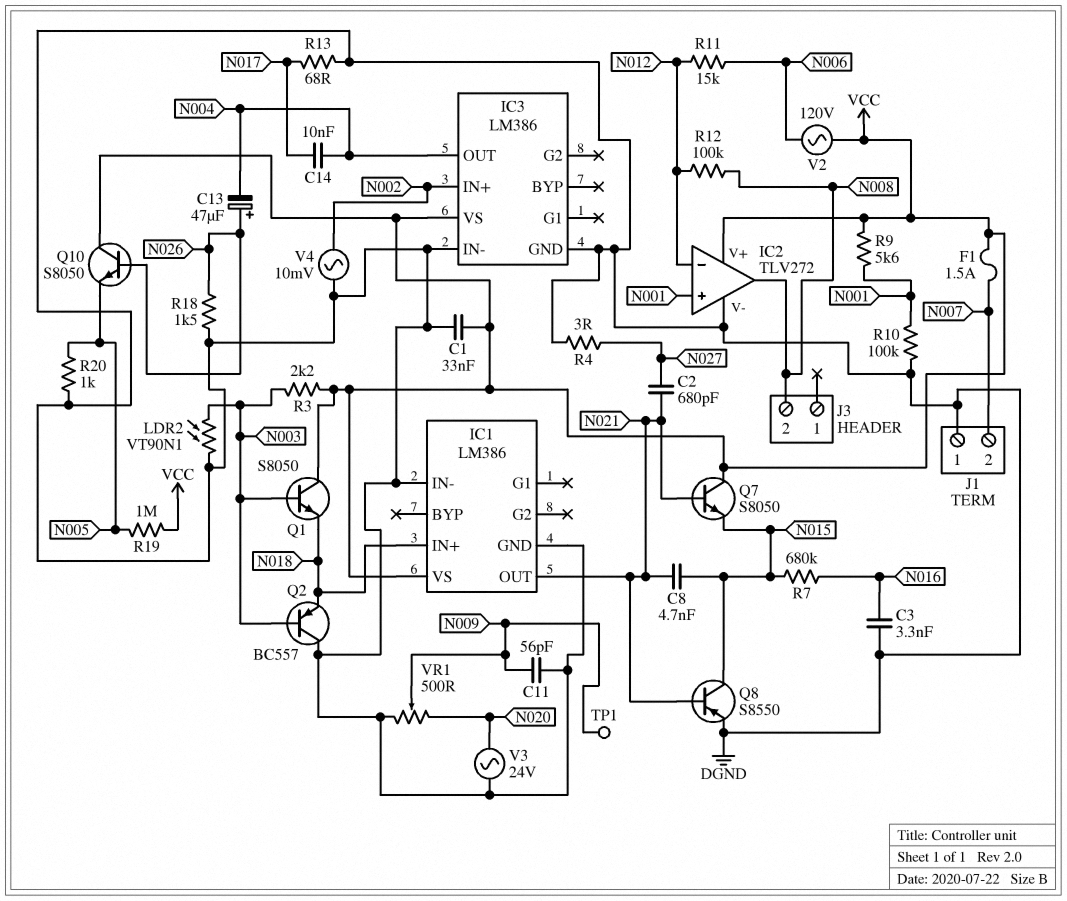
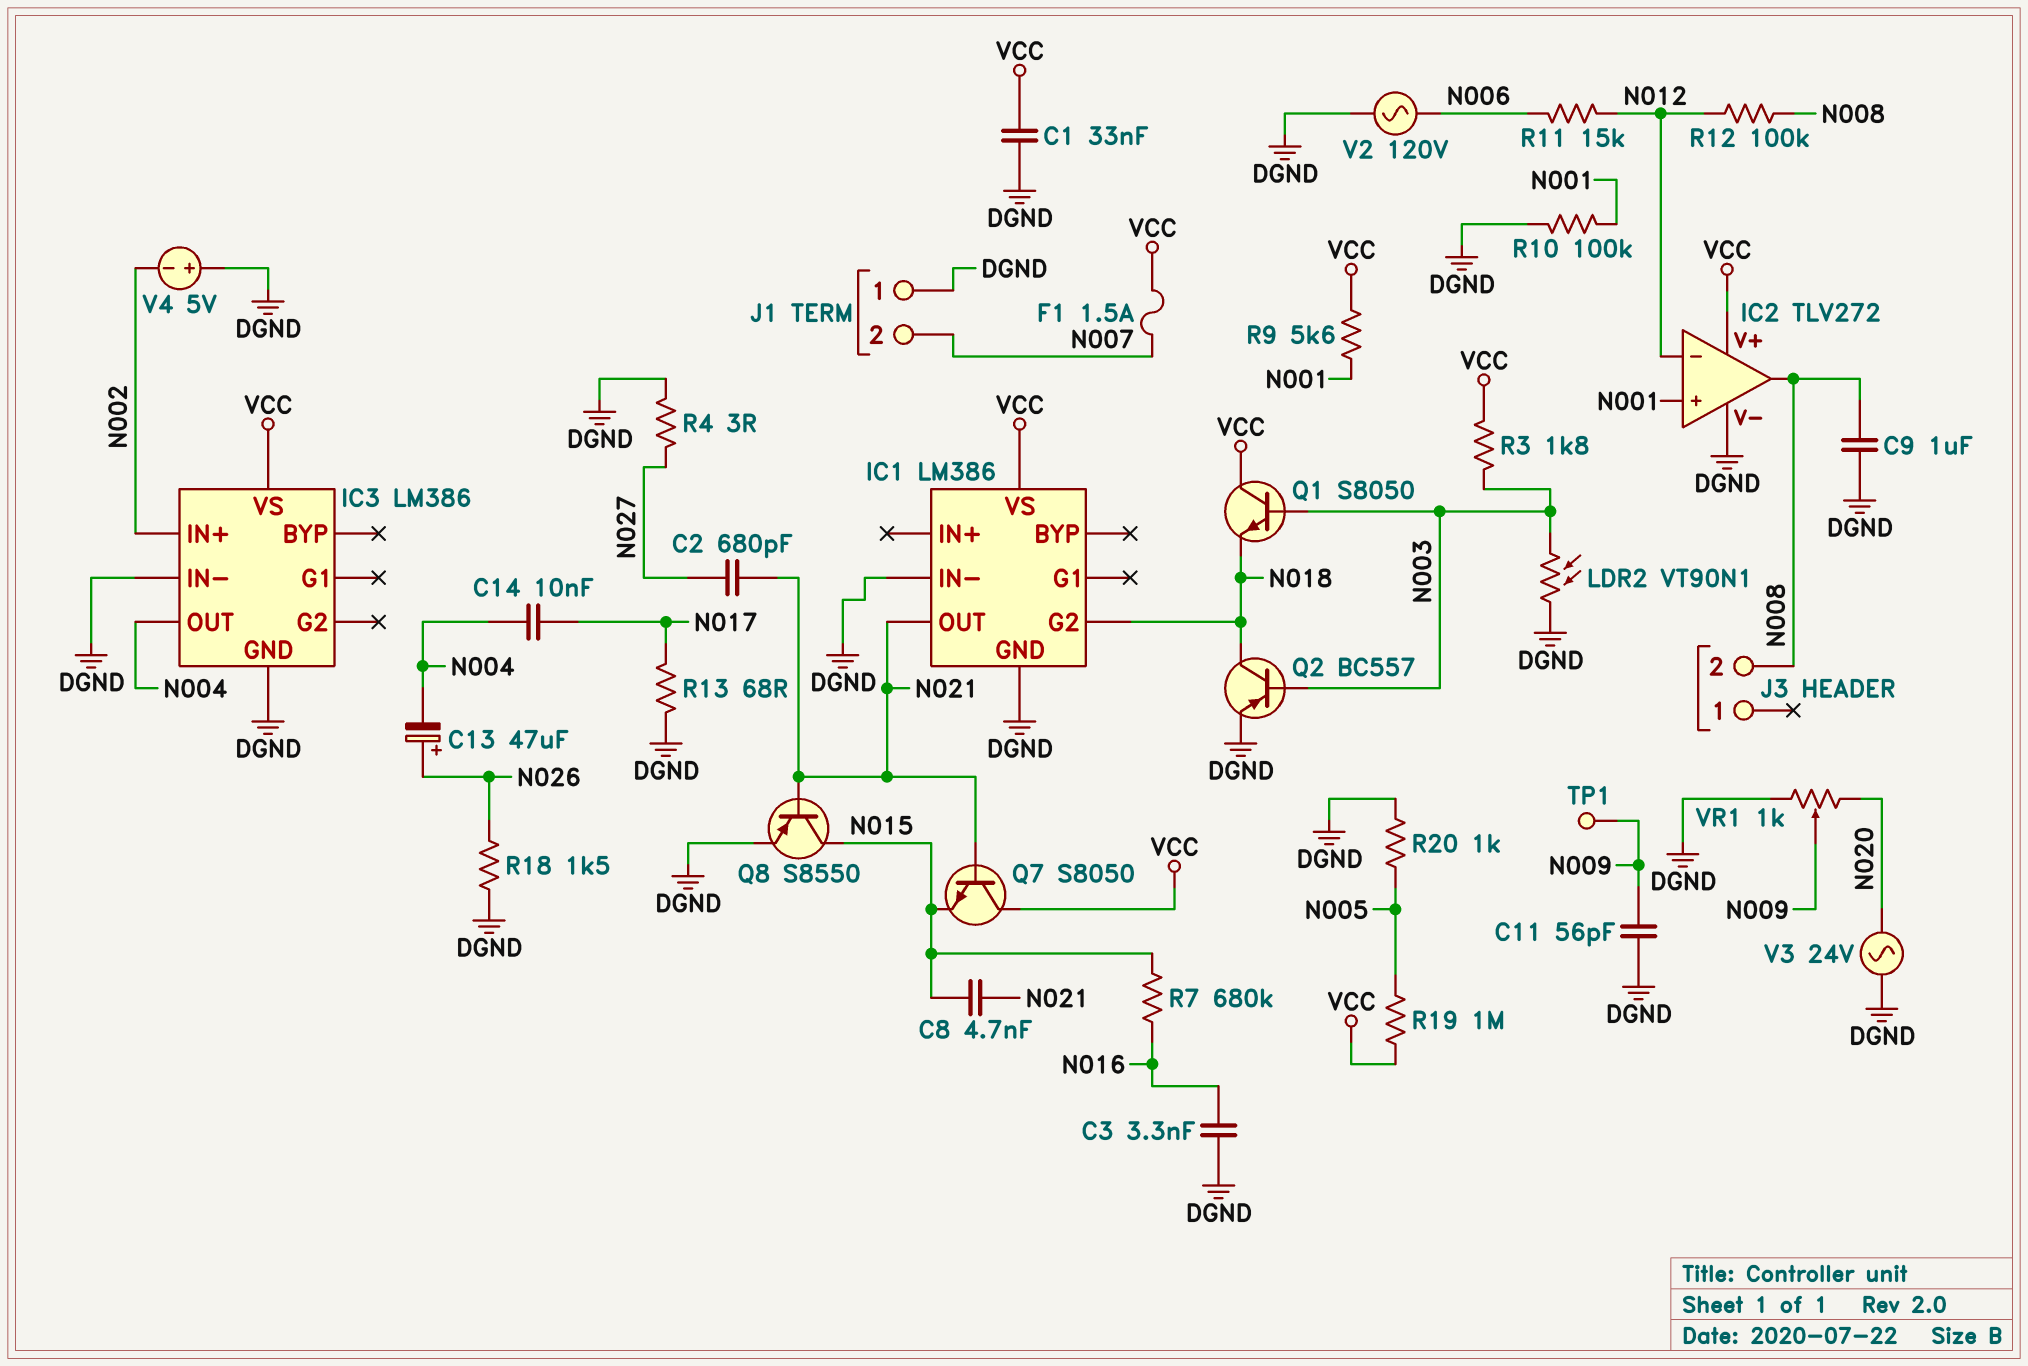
C9: none -> 1uF (DGND, N008)
IC1 pin G2: none -> N018
IC1 pin IN+: N018 -> none
Q2: PNP BC557 (B N003, C DGND, E N018) -> PNP BC557 (B N003, C N018, E DGND)
Q10: NPN S8050 (B N026, C VCC, E N005) -> none
R3: 2.2k (N003, VCC) -> 1.8k (N003, VCC)
V2: AC 120V (N006, VCC) -> AC 120V (DGND, N006)
V4: AC 10mV (DGND, N002) -> 5V (plus DGND, minus N002)
VR1: 500 (DGND, N020, wiper N009) -> 1k (DGND, N020, wiper N009)

